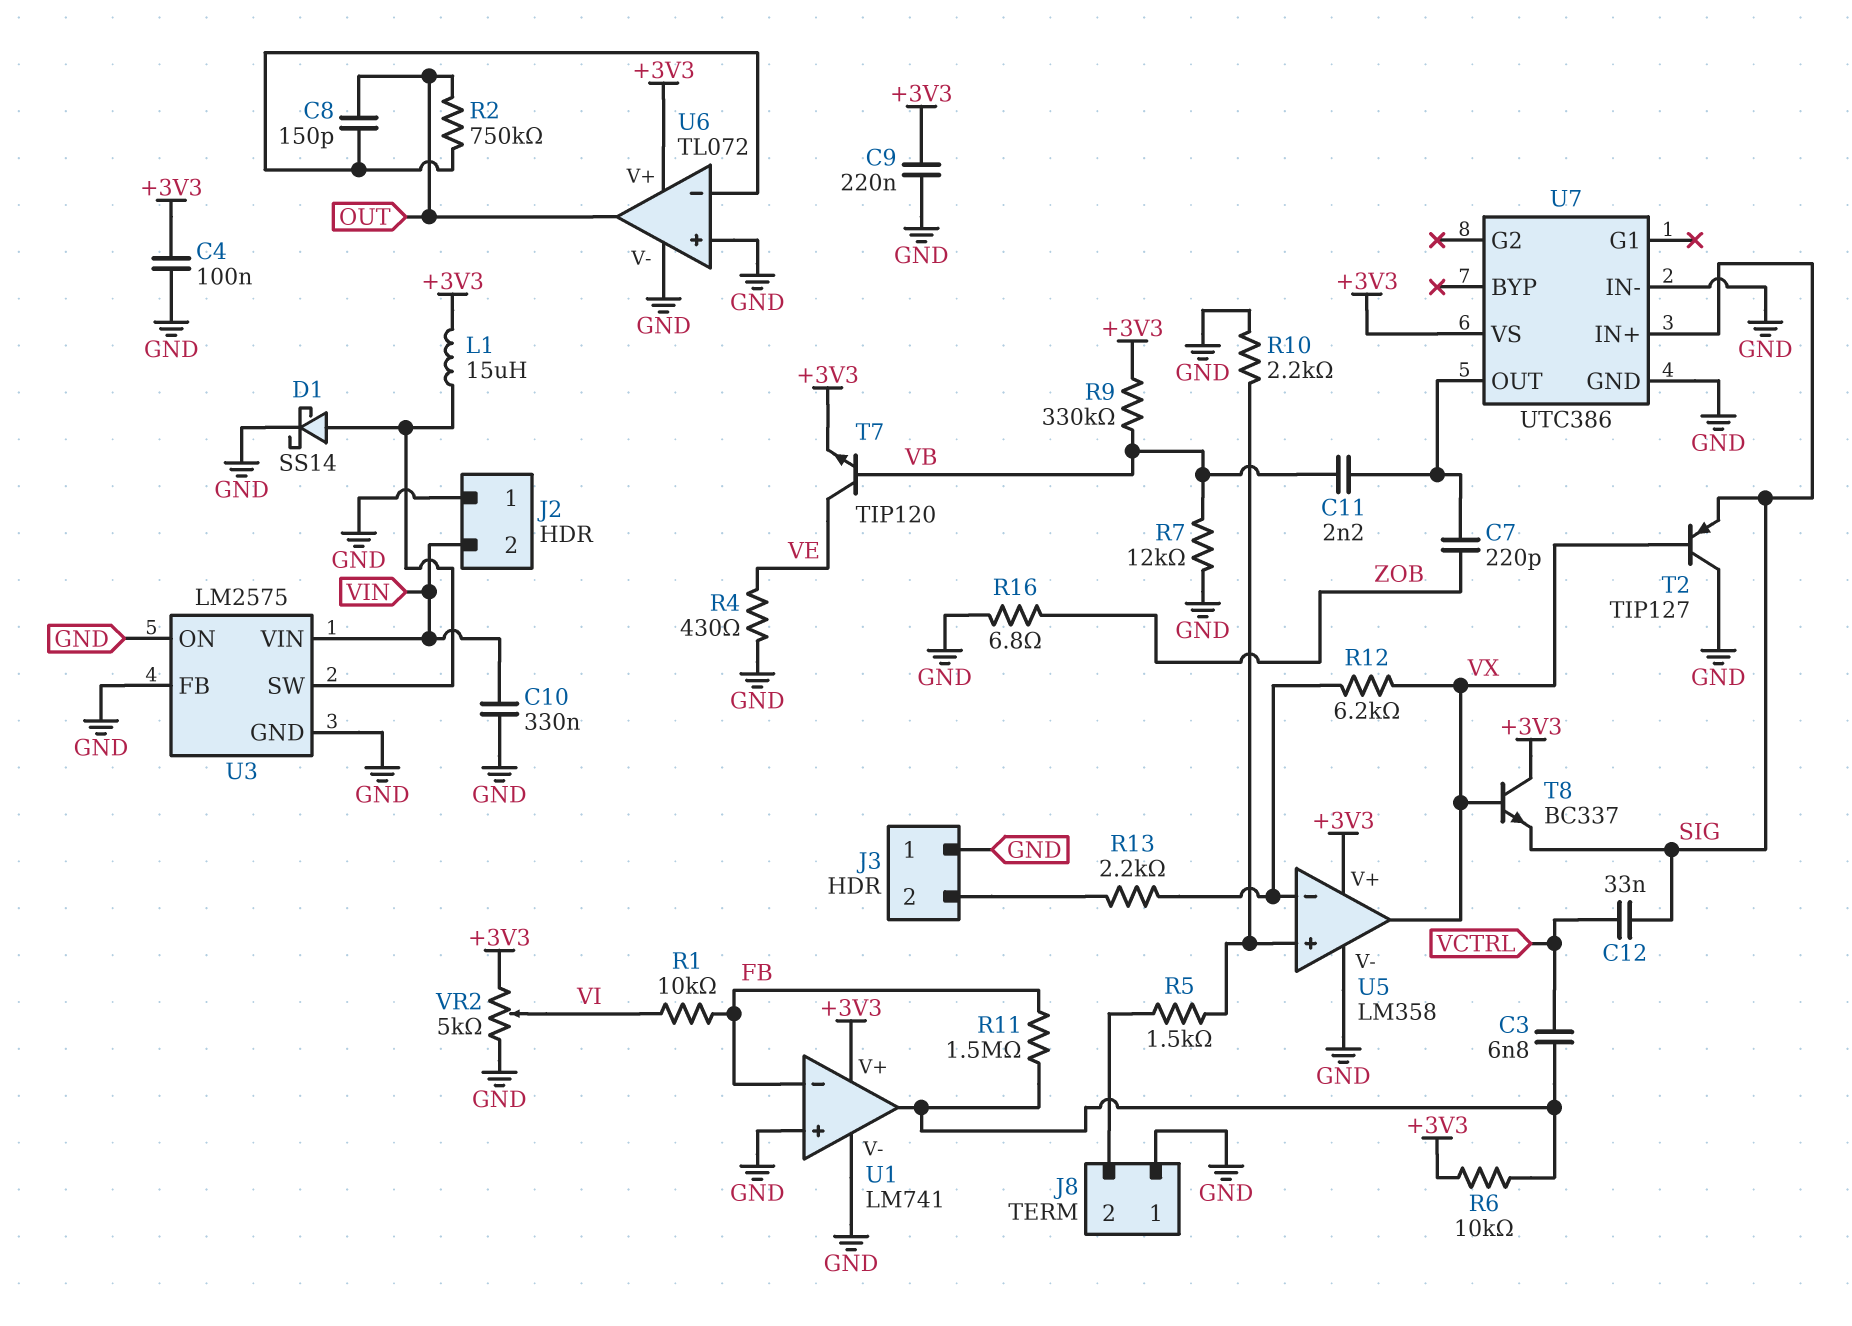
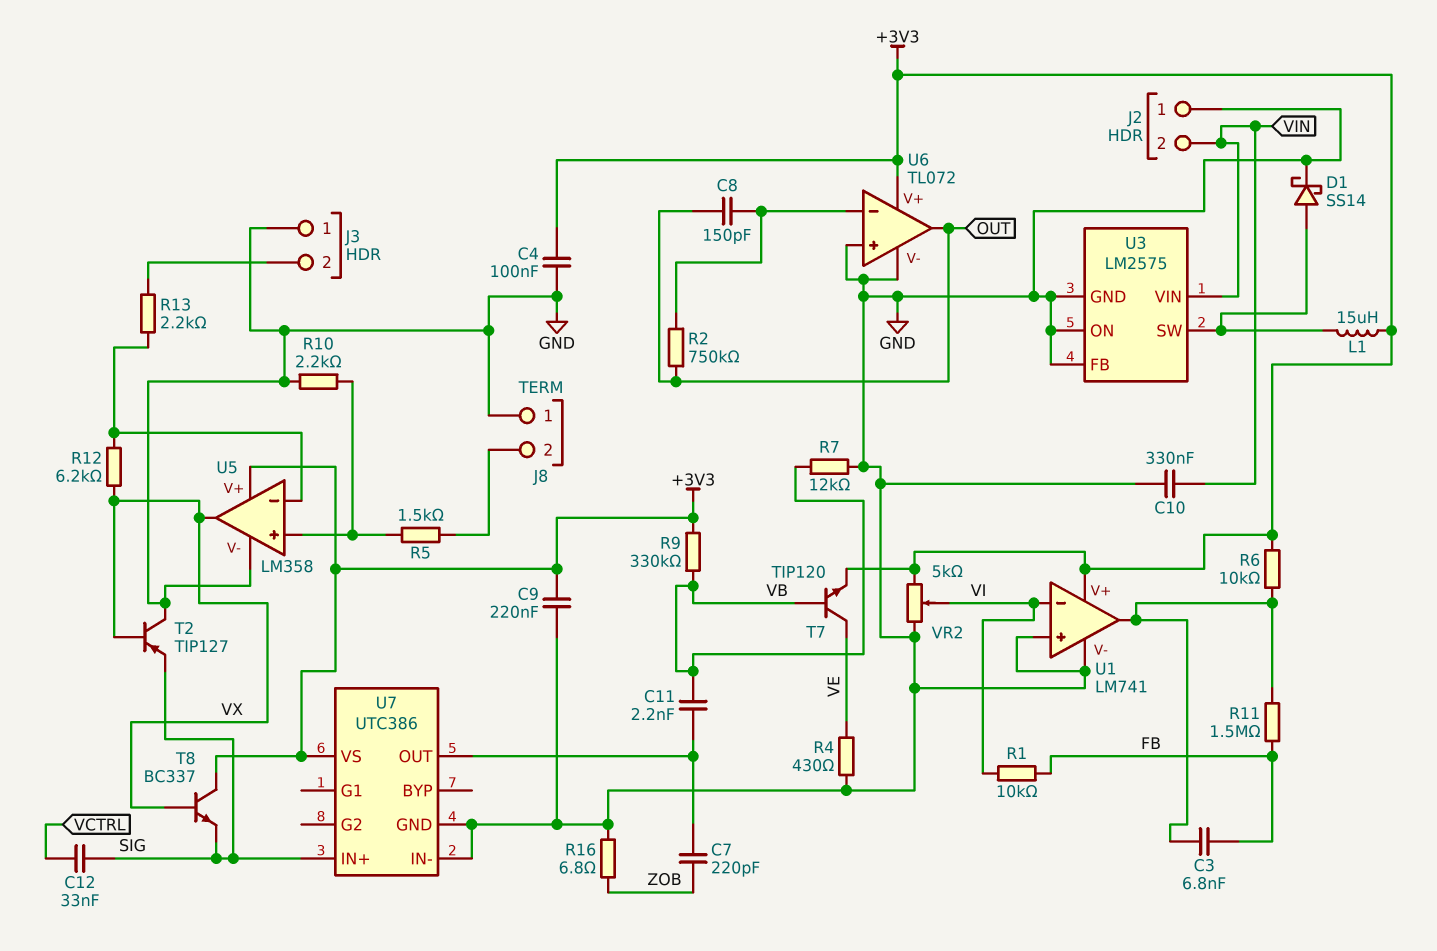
C3: 6.8nF (U1/out, VCTRL) -> 6.8nF (FB, U1/out)
U1 pin in-: FB -> VI

